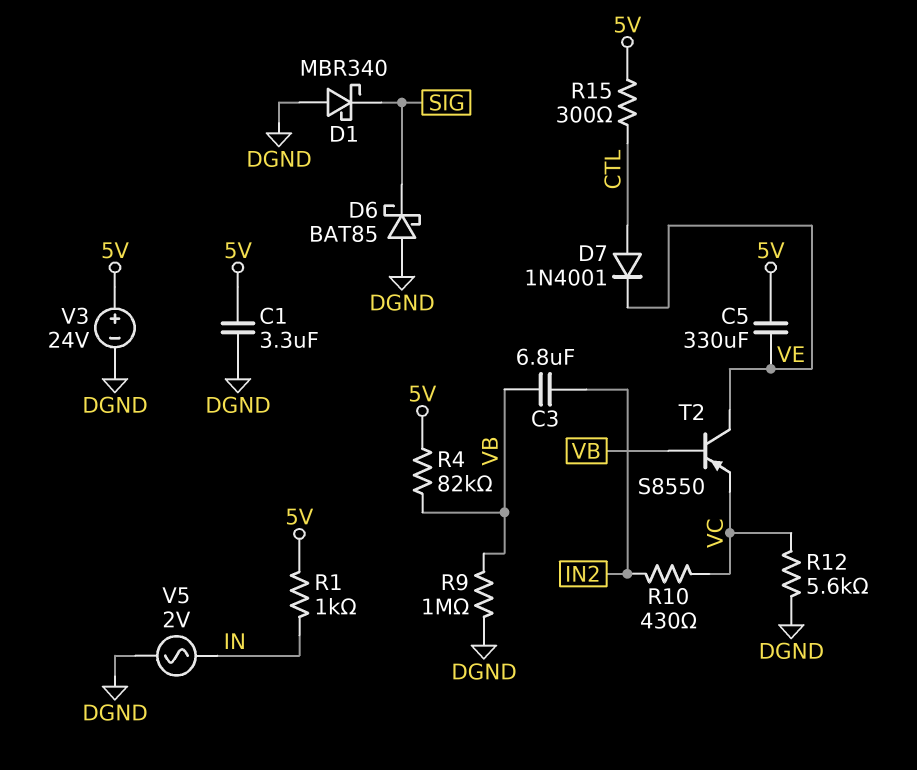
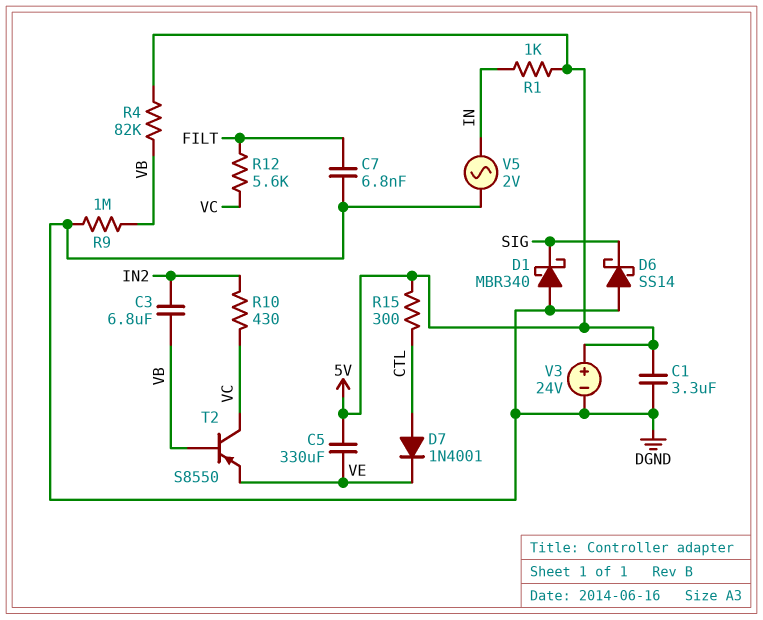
C7: none -> 6.8nF (DGND, FILT)
D6: schottky BAT85 (A DGND, K SIG) -> schottky SS14 (A DGND, K SIG)
R12: 5.6k (DGND, VC) -> 5.6k (FILT, VC)
T2: PNP S8550 (B VB, C VE, E VC) -> PNP S8550 (B VB, C VC, E VE)

